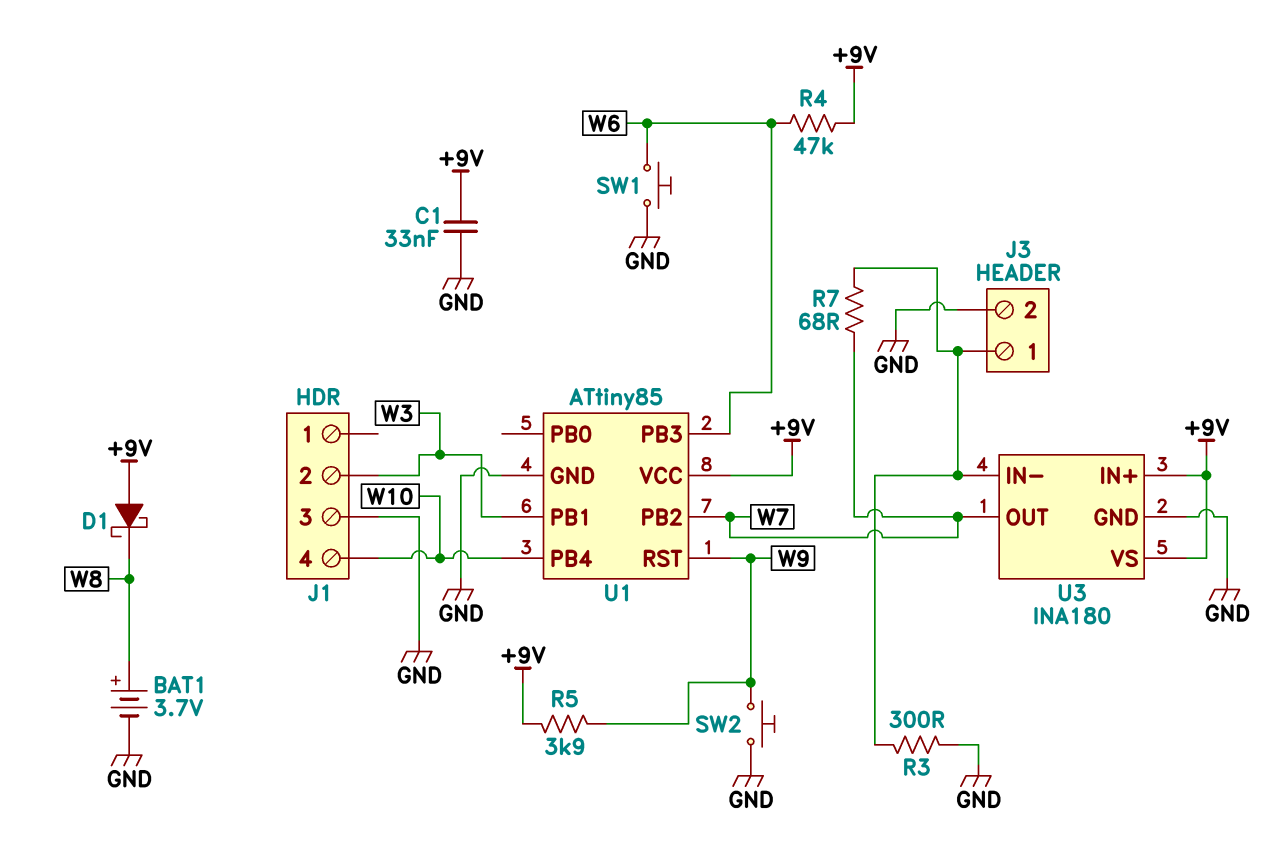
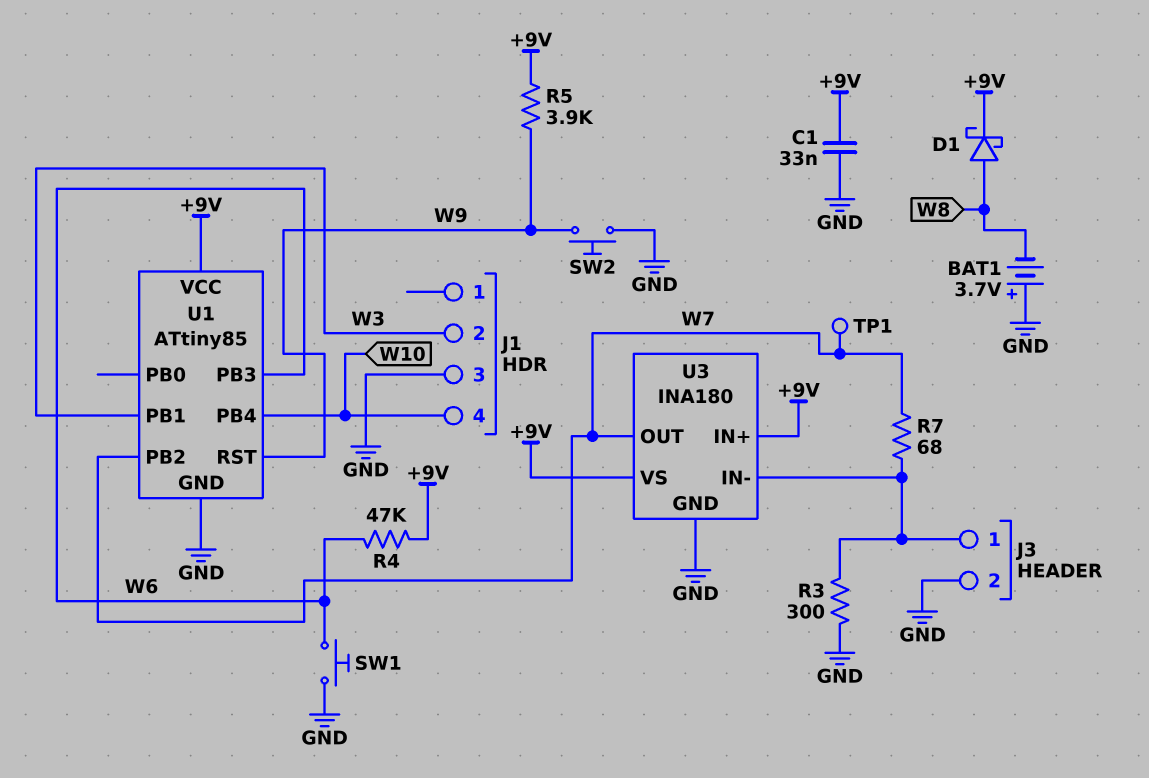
BAT1: 3.7V (plus W8, minus GND) -> 3.7V (plus GND, minus W8)
D1: schottky (A +9V, K W8) -> schottky (A W8, K +9V)
TP1: none -> test point (W7)

